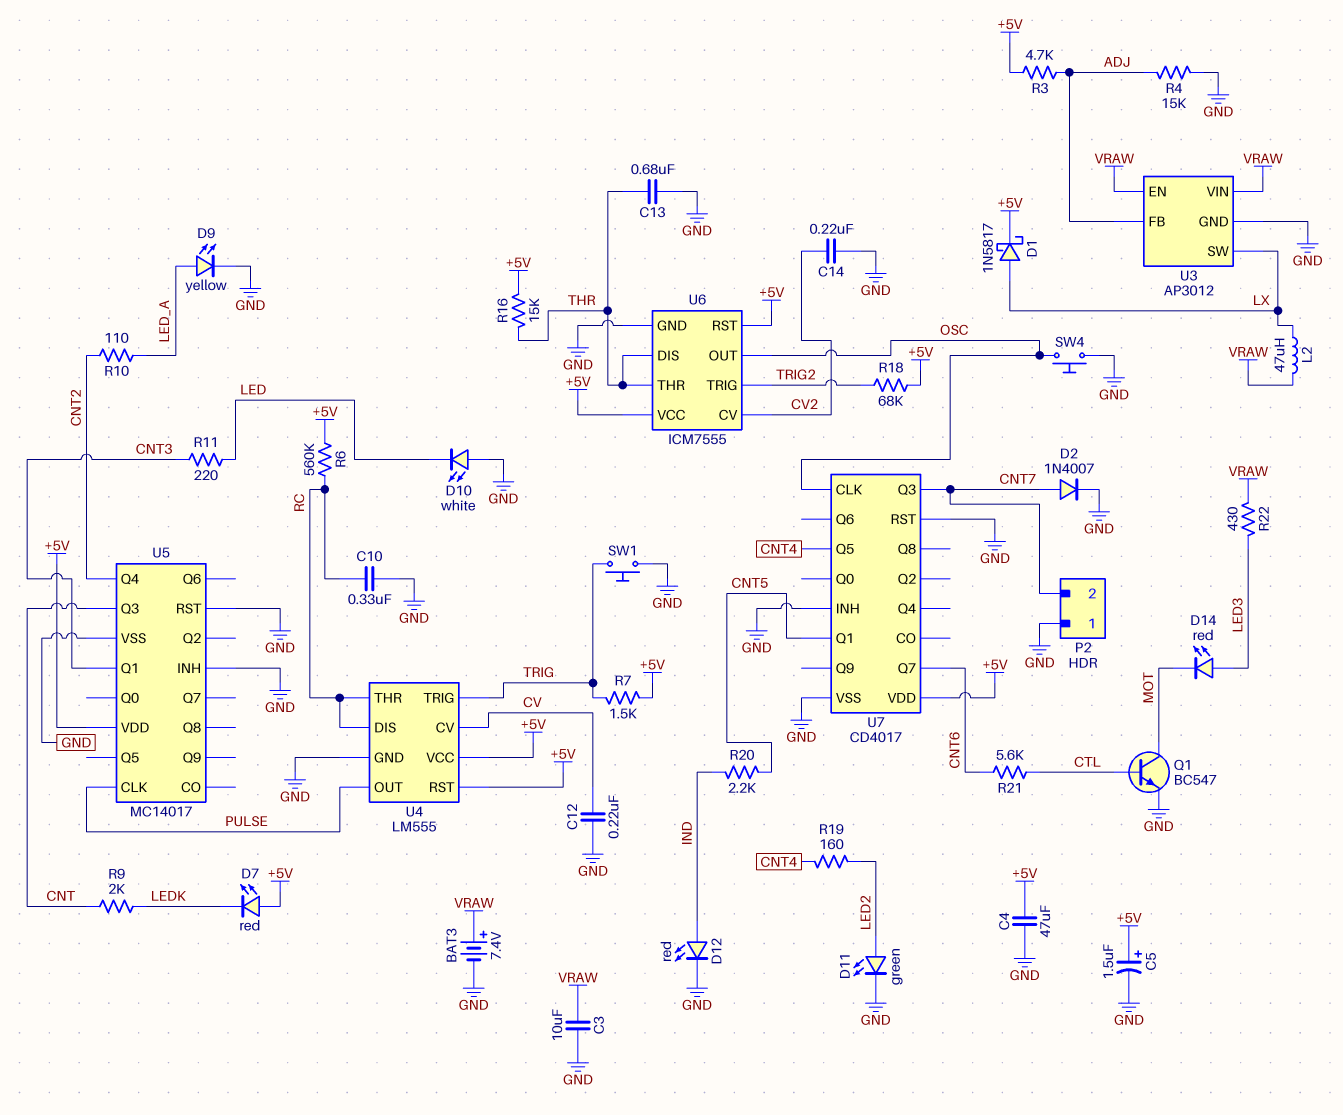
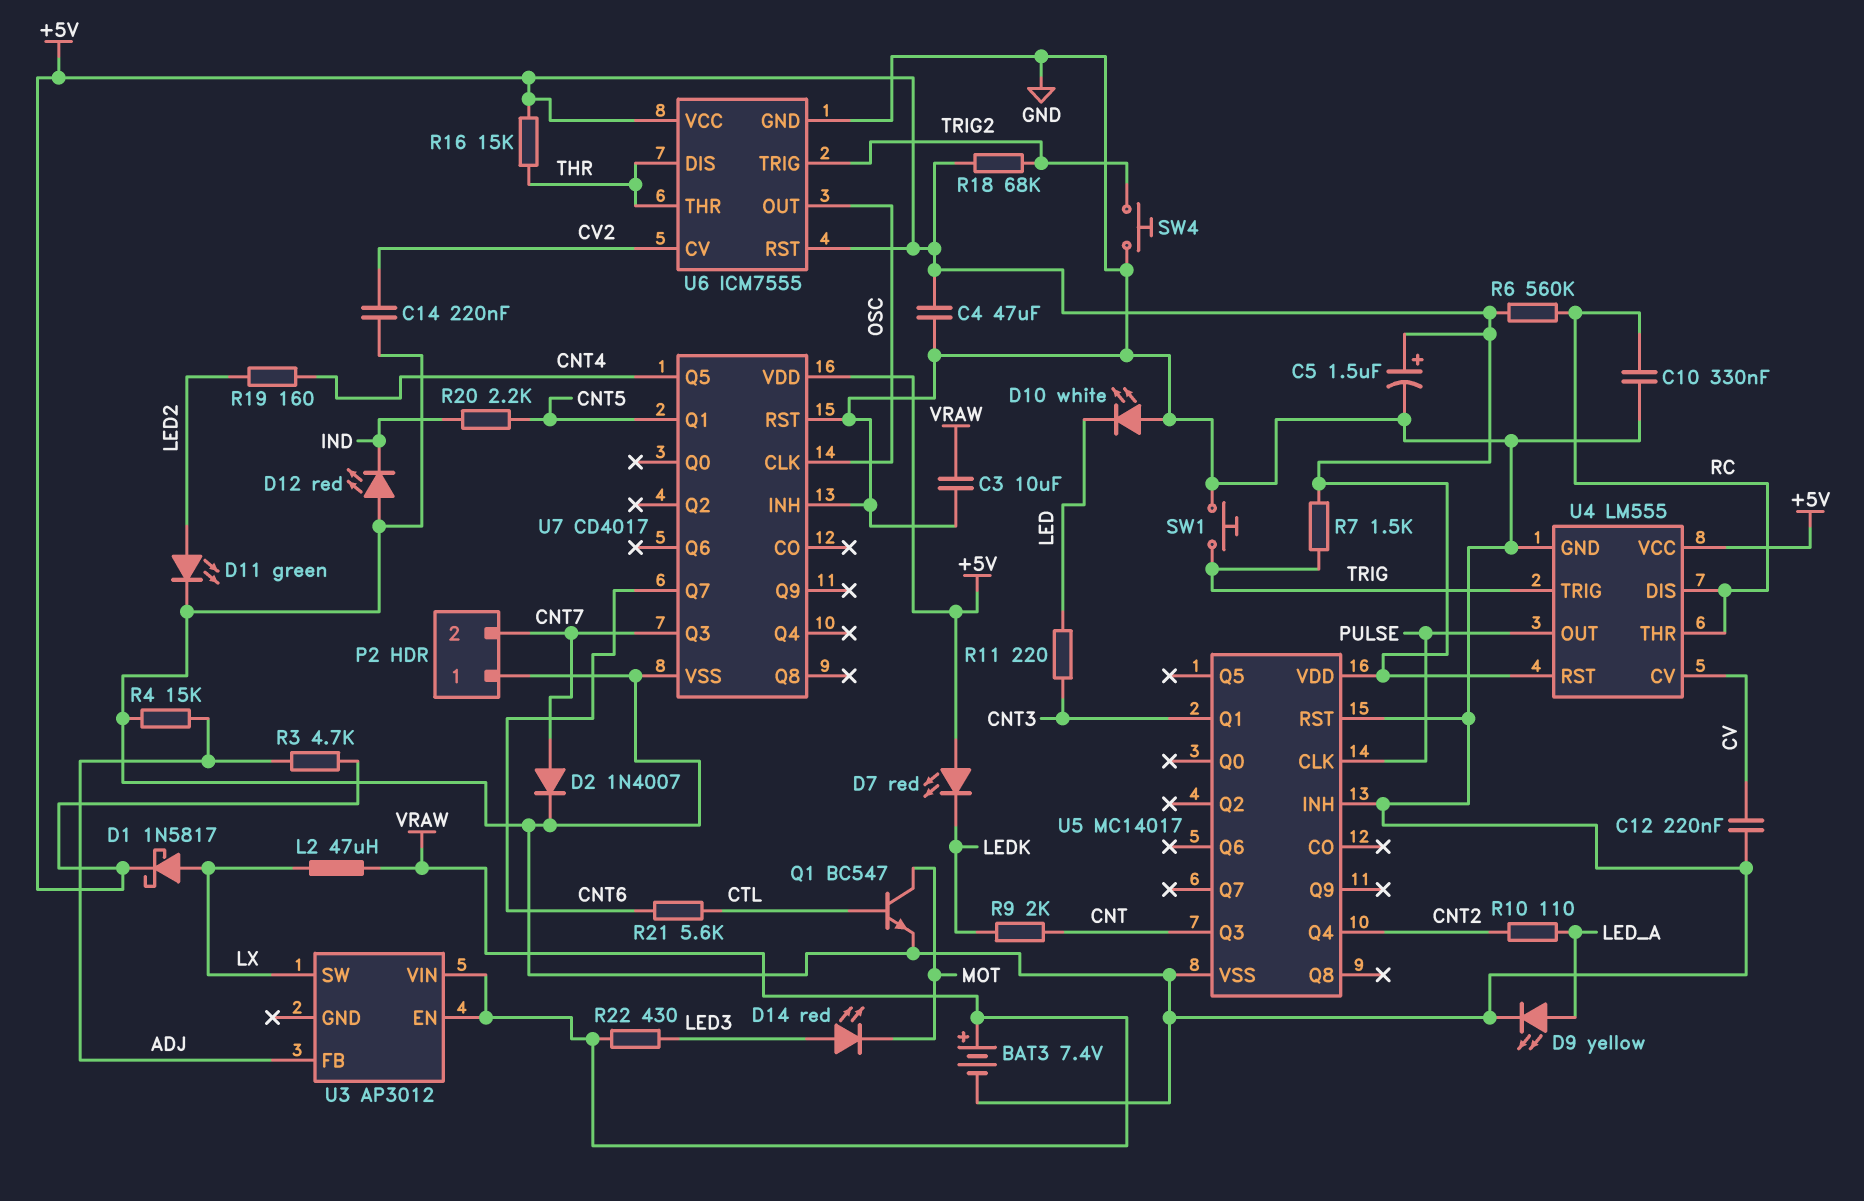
C13: 680nF (GND, THR) -> none
D12: LED red (A IND, K GND) -> LED red (A GND, K IND)
SW4: button (GND, OSC) -> button (GND, TRIG2)
U3 pin GND: GND -> none

